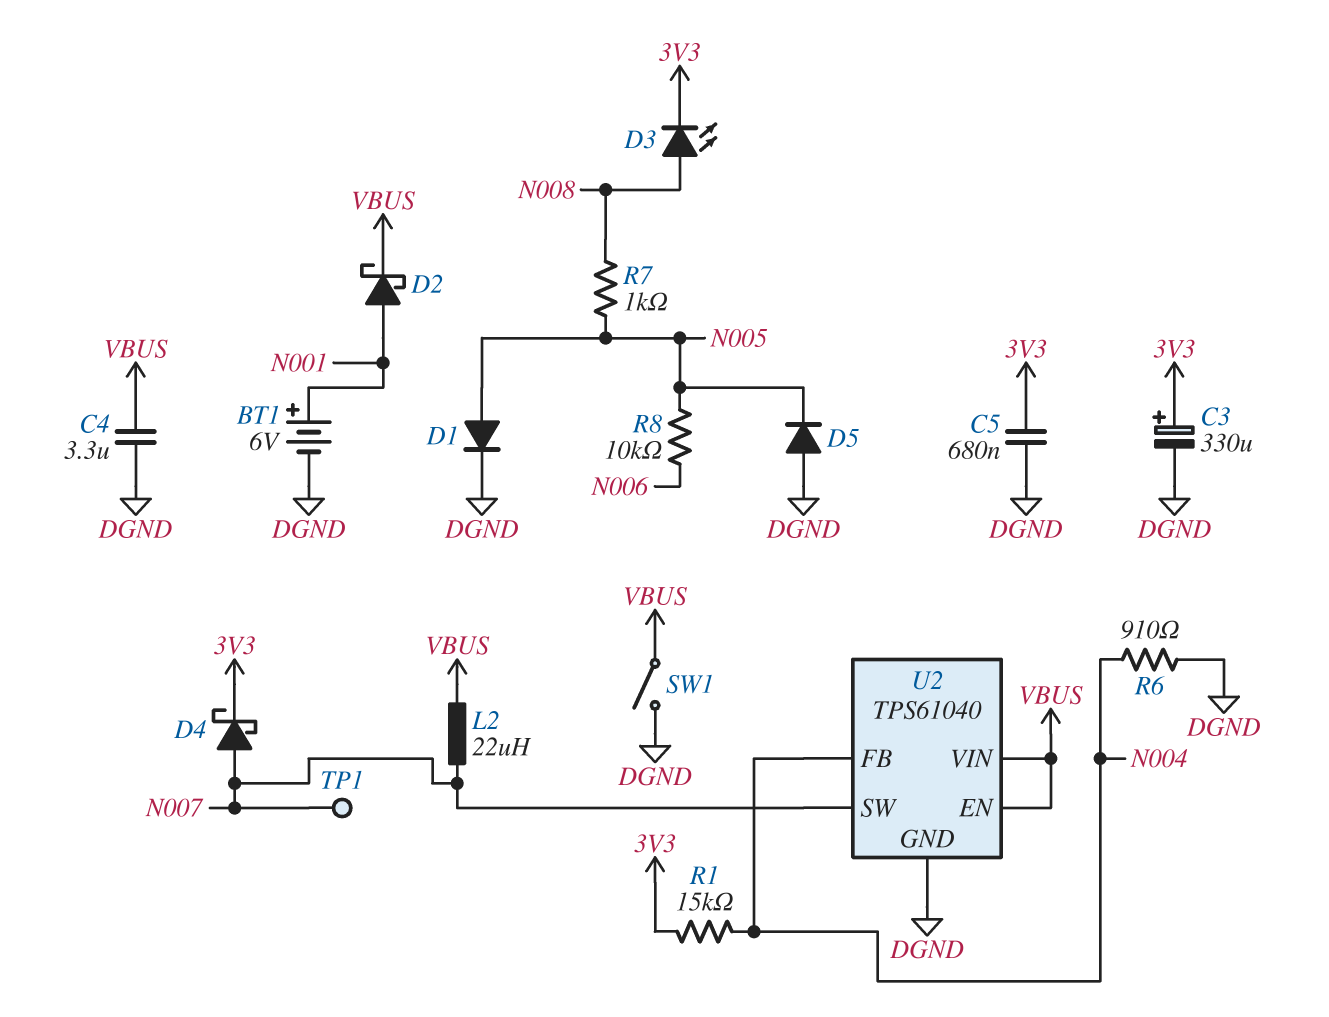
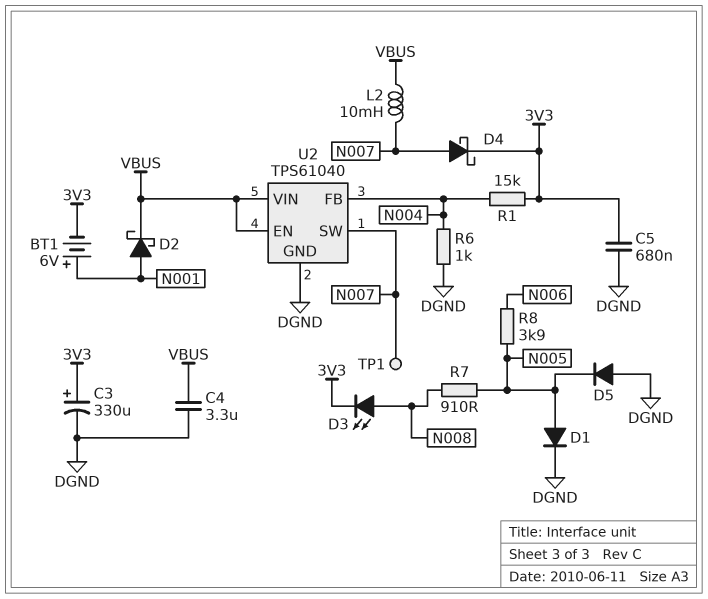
BT1: 6V (plus N001, minus DGND) -> 6V (plus N001, minus 3V3)
L2: 22uH (N007, VBUS) -> 10mH (N007, VBUS)
R6: 910 (DGND, N004) -> 1k (DGND, N004)
R7: 1k (N005, N008) -> 910 (N005, N008)
R8: 10k (N005, N006) -> 3.9k (N005, N006)
SW1: switch (DGND, VBUS) -> none

